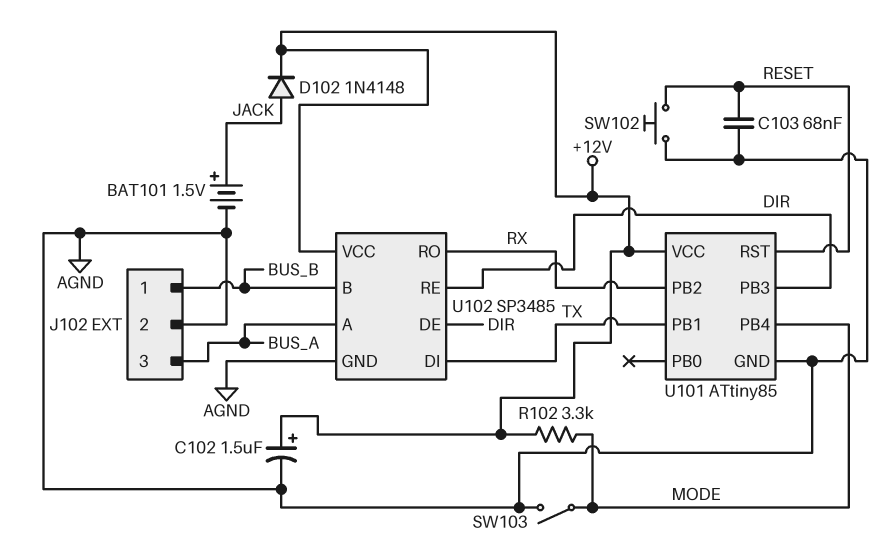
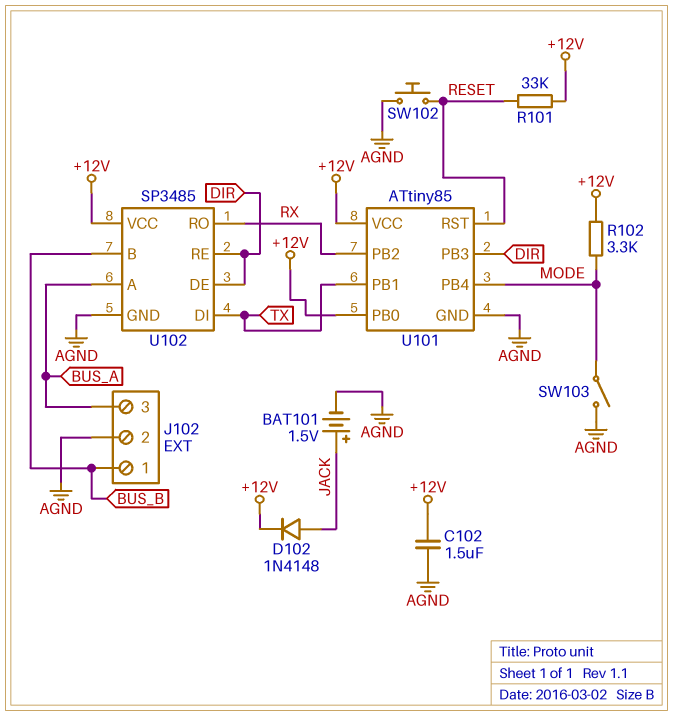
C102: 1.5uF (plus +12V, minus AGND) -> 1.5uF (+12V, AGND)
C103: 68nF (AGND, RESET) -> none
R101: none -> 33k (+12V, RESET)
U101 pin PB0: none -> +12V

